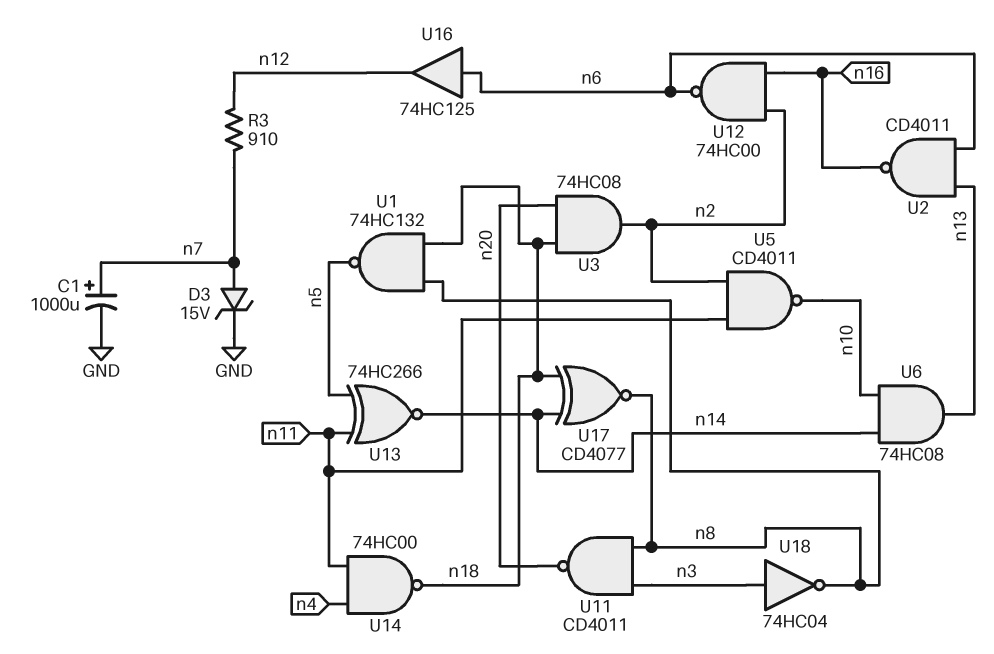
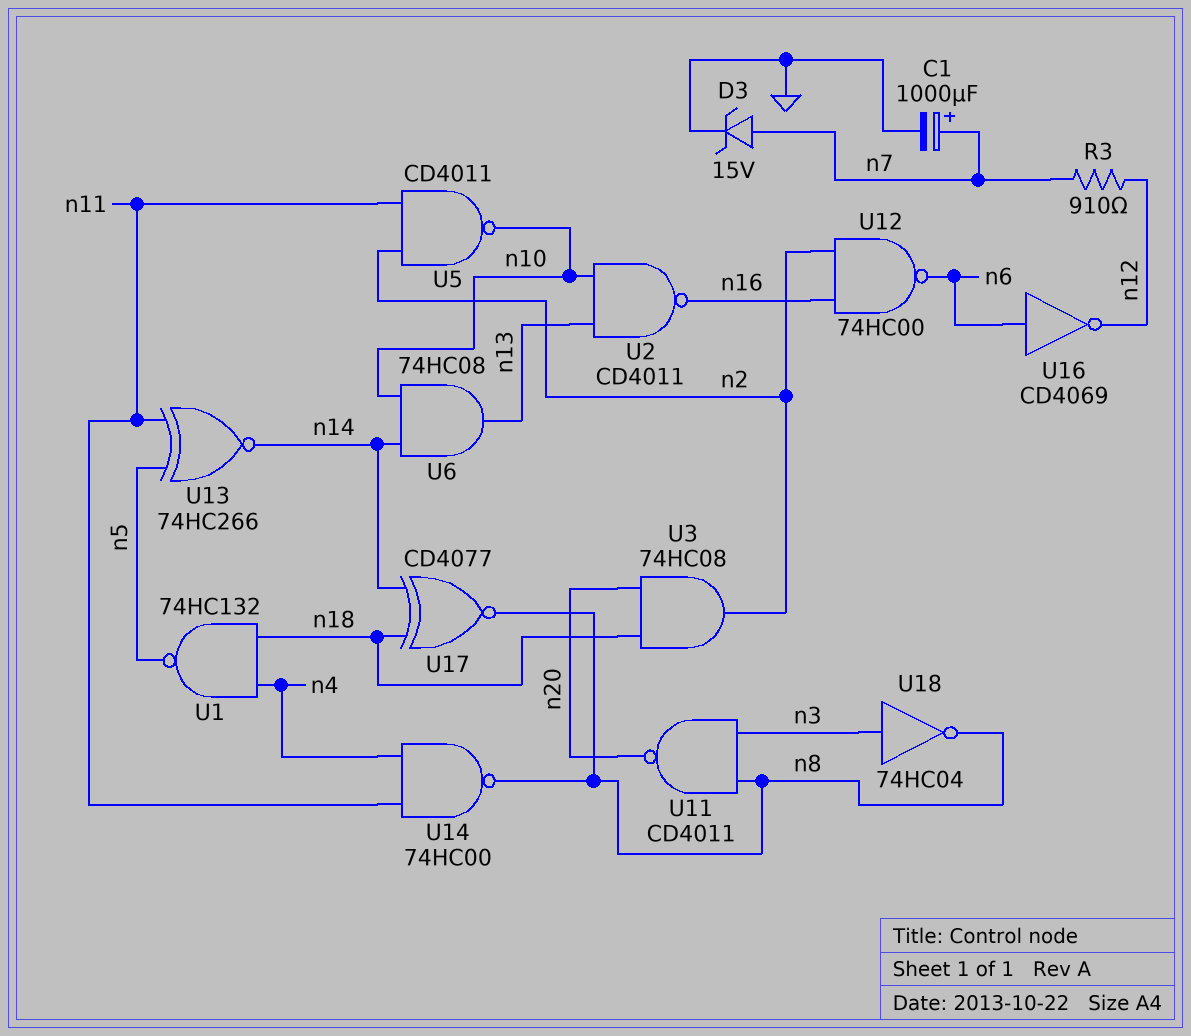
U1: NAND 74HC132 (in n8, in n18, out n5) -> NAND 74HC132 (in n4, in n18, out n5)
U2: NAND CD4011 (in n6, in n13, out n16) -> NAND CD4011 (in n10, in n13, out n16)
U14: NAND 74HC00 (in n4, in n11, out n18) -> NAND 74HC00 (in n4, in n11, out n8)
U16: buffer 74HC125 (in n6, out n12) -> NOT CD4069 (in n6, out n12)

